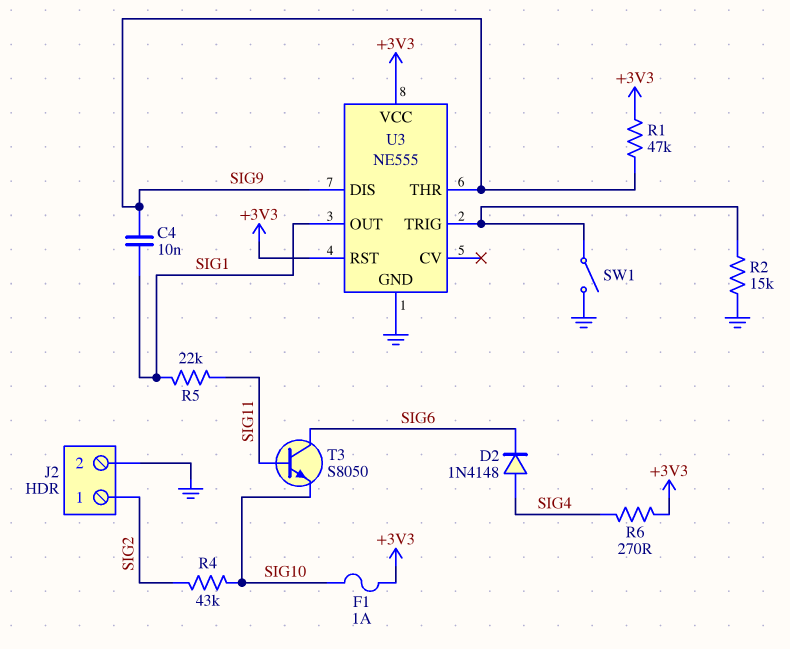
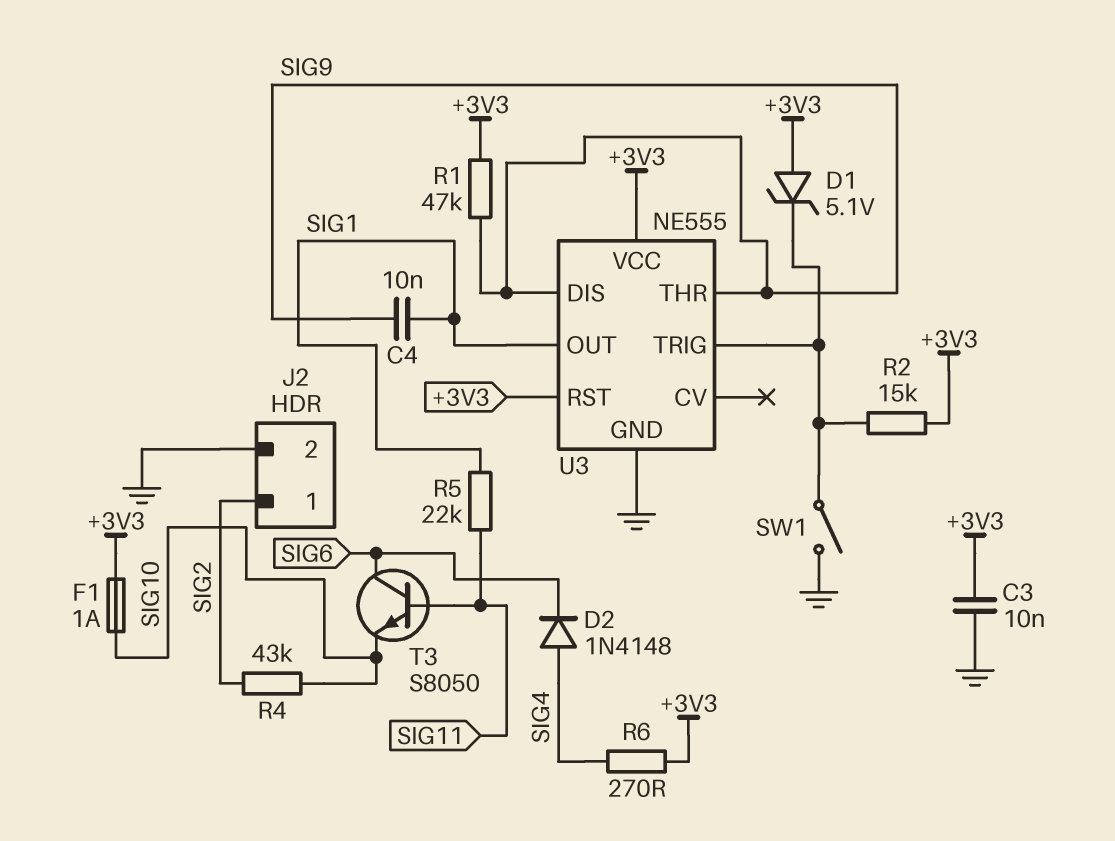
C3: none -> 10nF (+3V3, GND)
D1: none -> zener 5.1V (A +3V3, K U3/TRIG)
R2: 15k (GND, U3/TRIG) -> 15k (+3V3, U3/TRIG)

